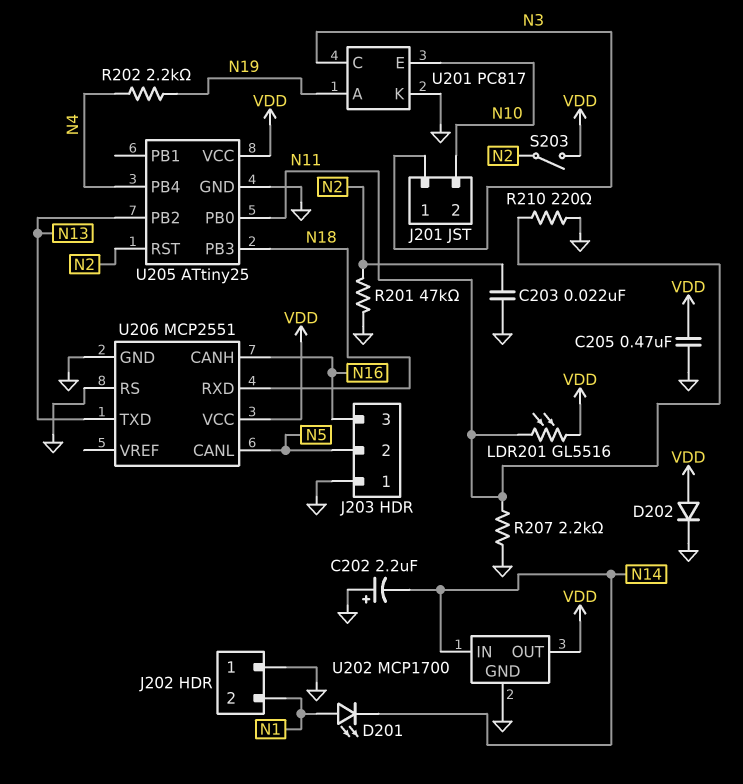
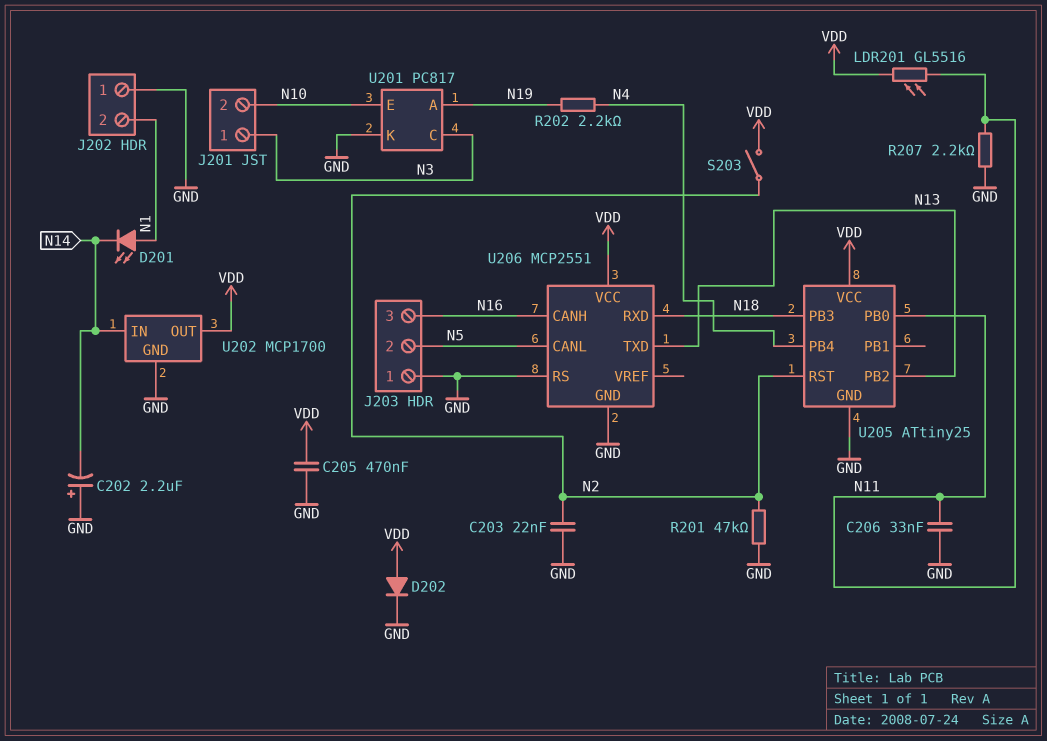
C206: none -> 33nF (GND, N11)
R210: 220 (GND, N11) -> none

